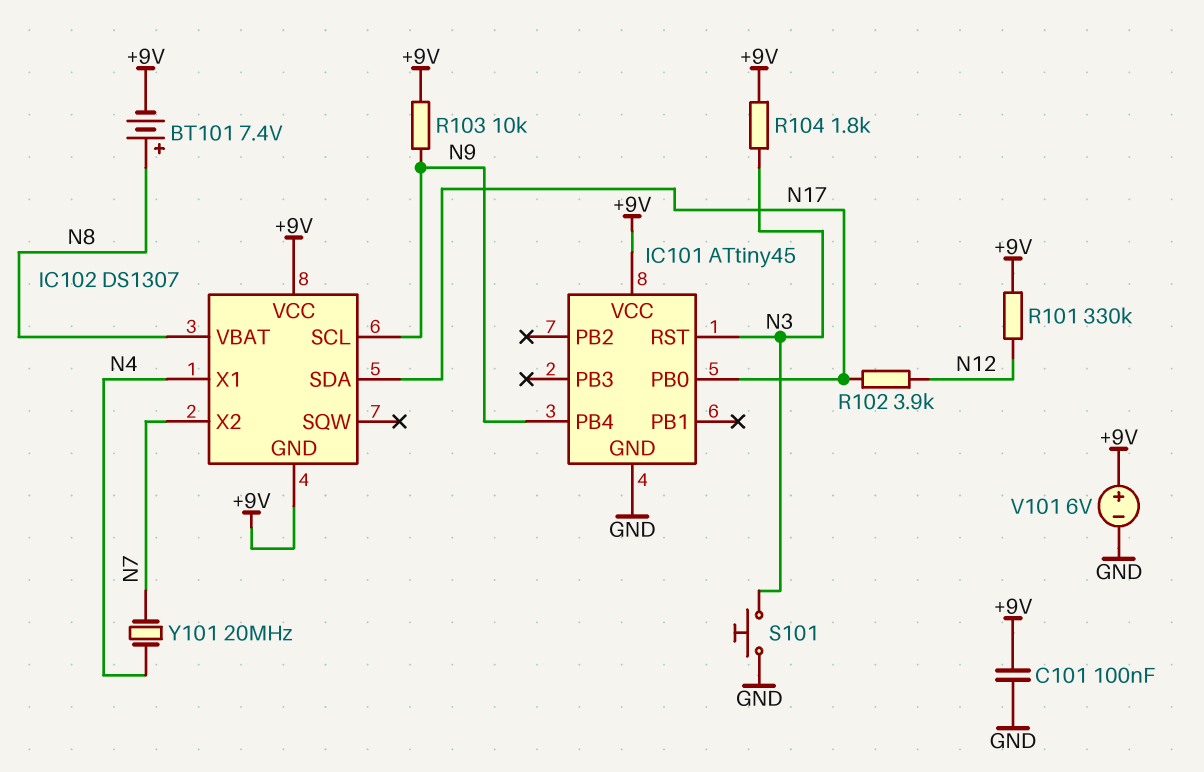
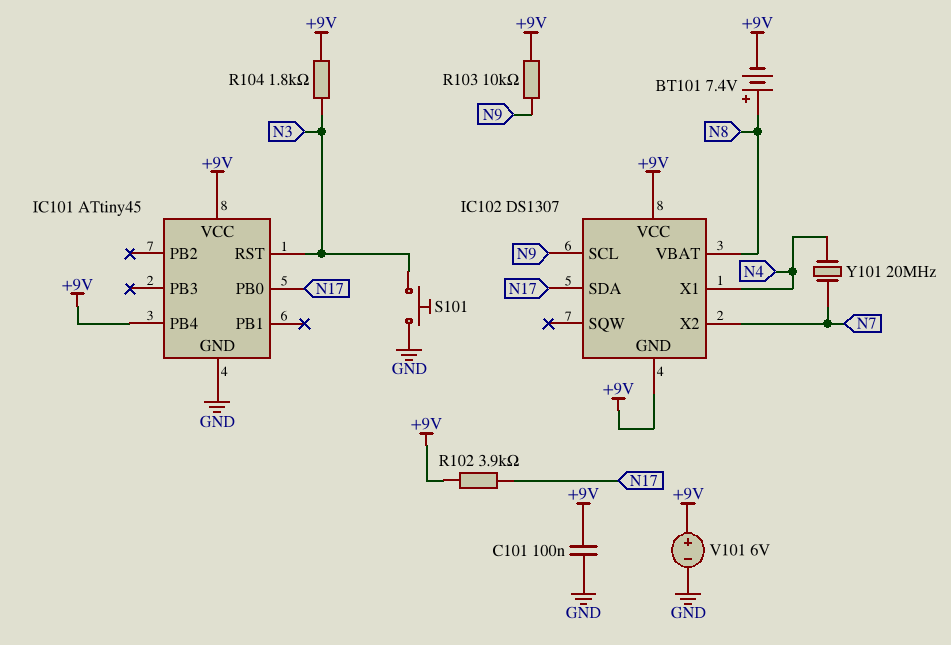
IC101 pin PB4: N9 -> +9V
R101: 330k (+9V, N12) -> none
R102: 3.9k (N12, N17) -> 3.9k (+9V, N17)

